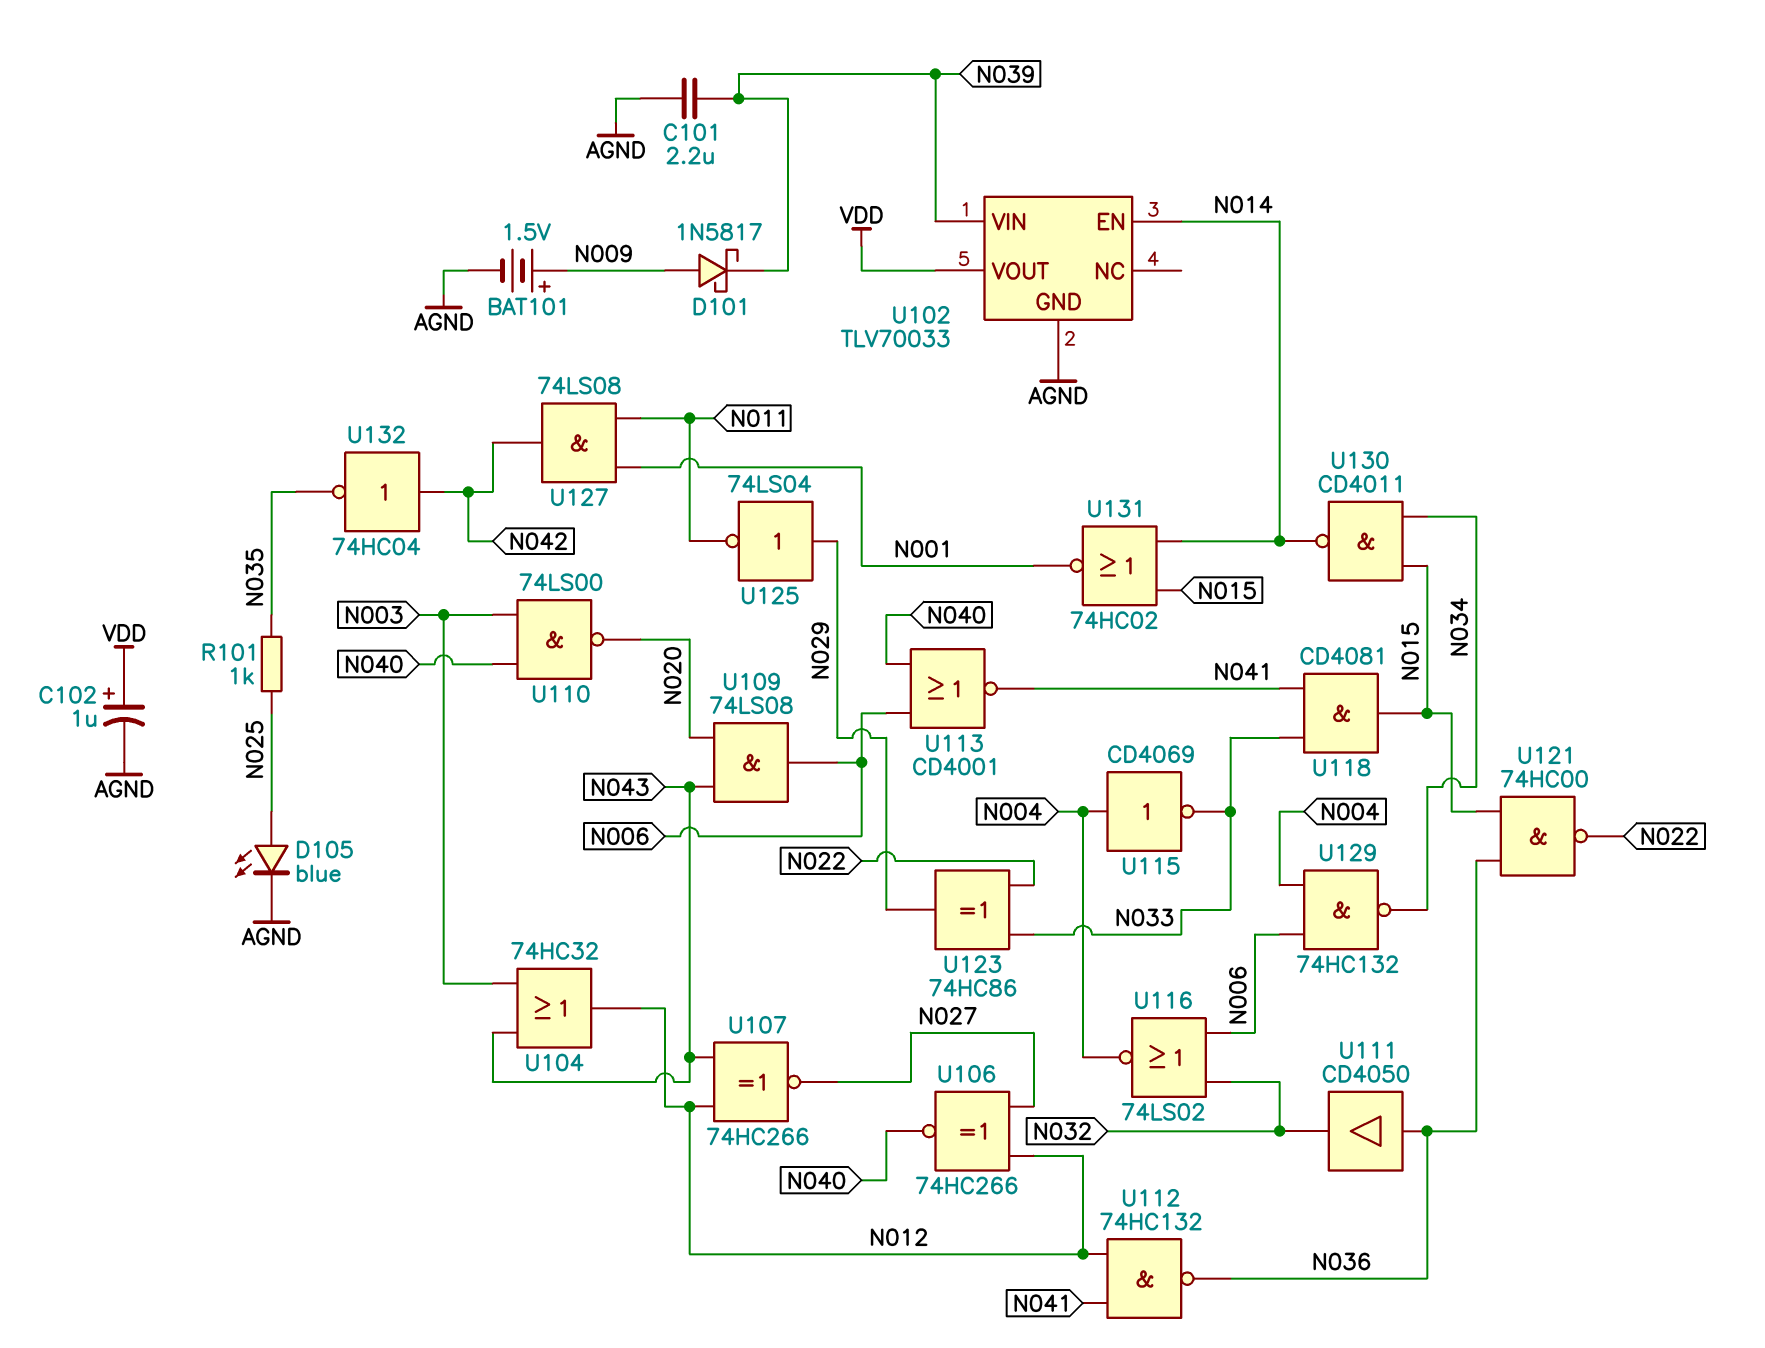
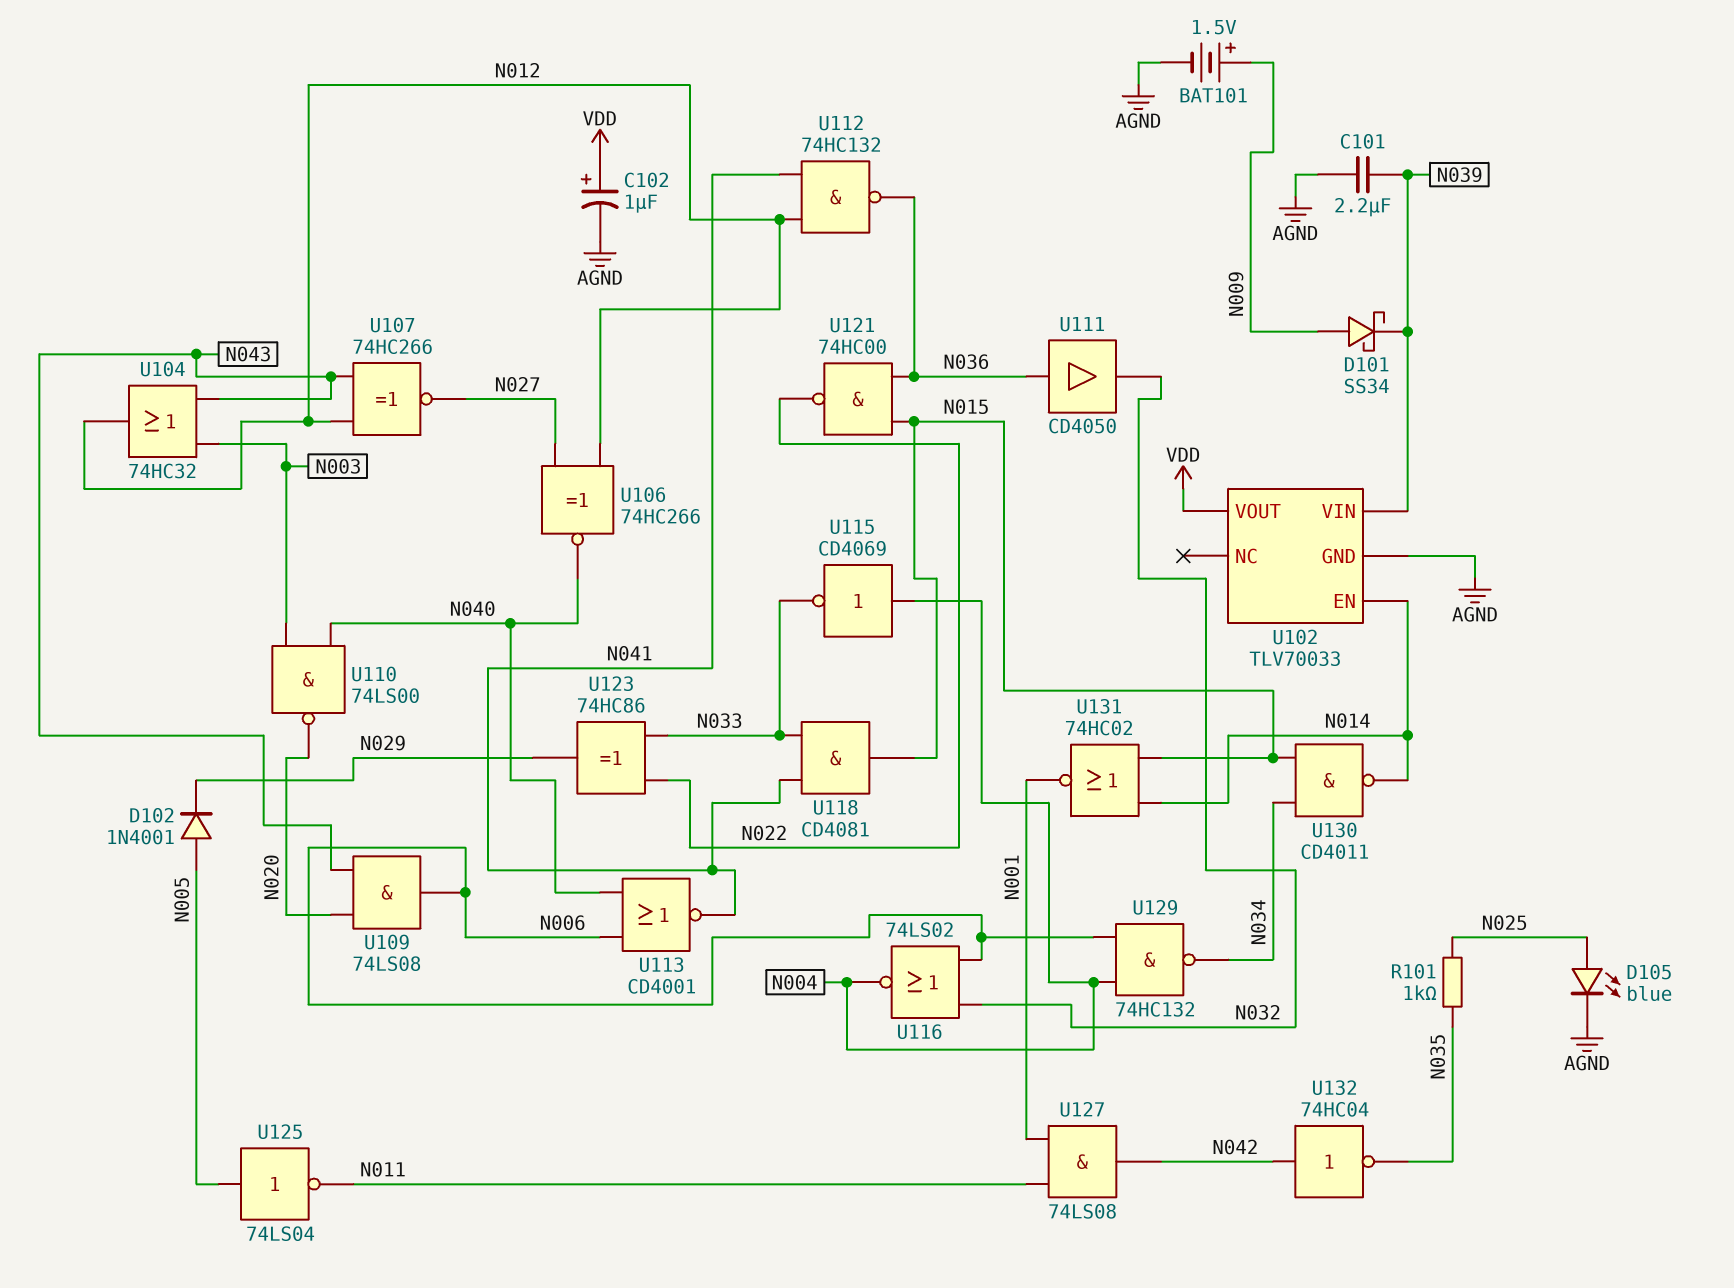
D101: schottky 1N5817 (A N009, K N039) -> schottky SS34 (A N009, K N039)
D102: none -> diode 1N4001 (A N005, K N029)
U125: NOT 74LS04 (in N029, out N011) -> NOT 74LS04 (in N005, out N011)

